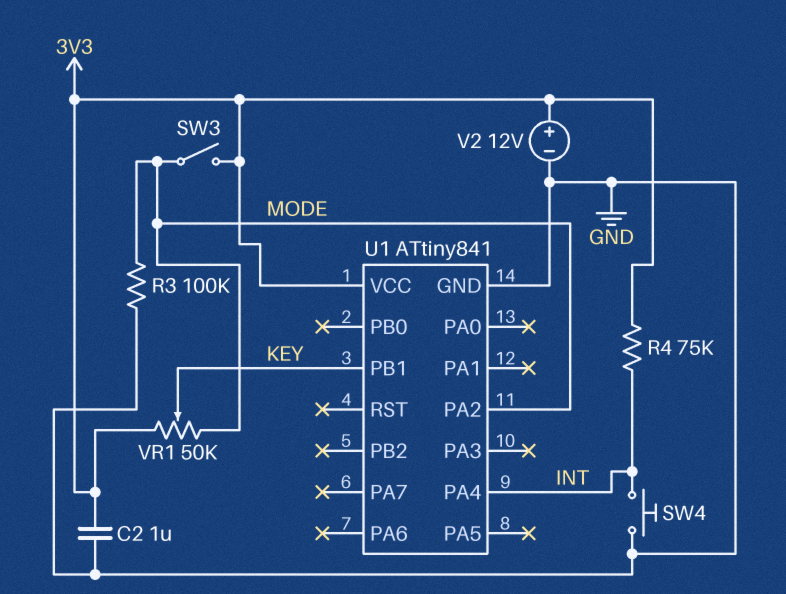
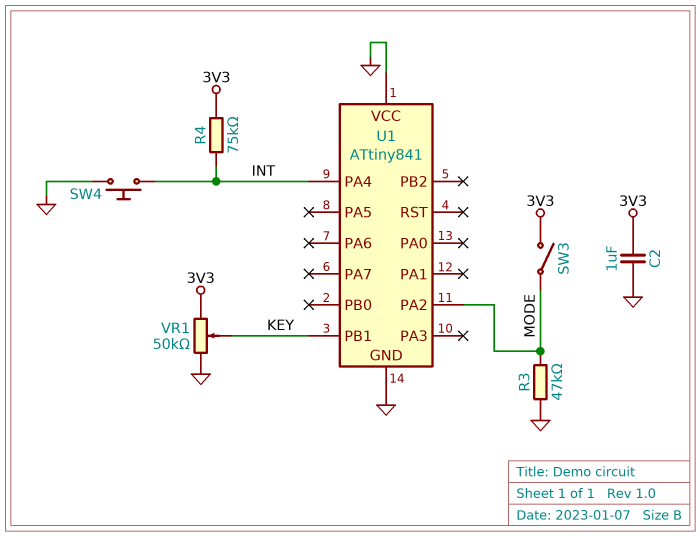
R3: 100k (GND, MODE) -> 47k (GND, MODE)
U1 pin VCC: 3V3 -> GND
V2: 12V (plus 3V3, minus GND) -> none
VR1: 50k (3V3, MODE, wiper KEY) -> 50k (3V3, GND, wiper KEY)

